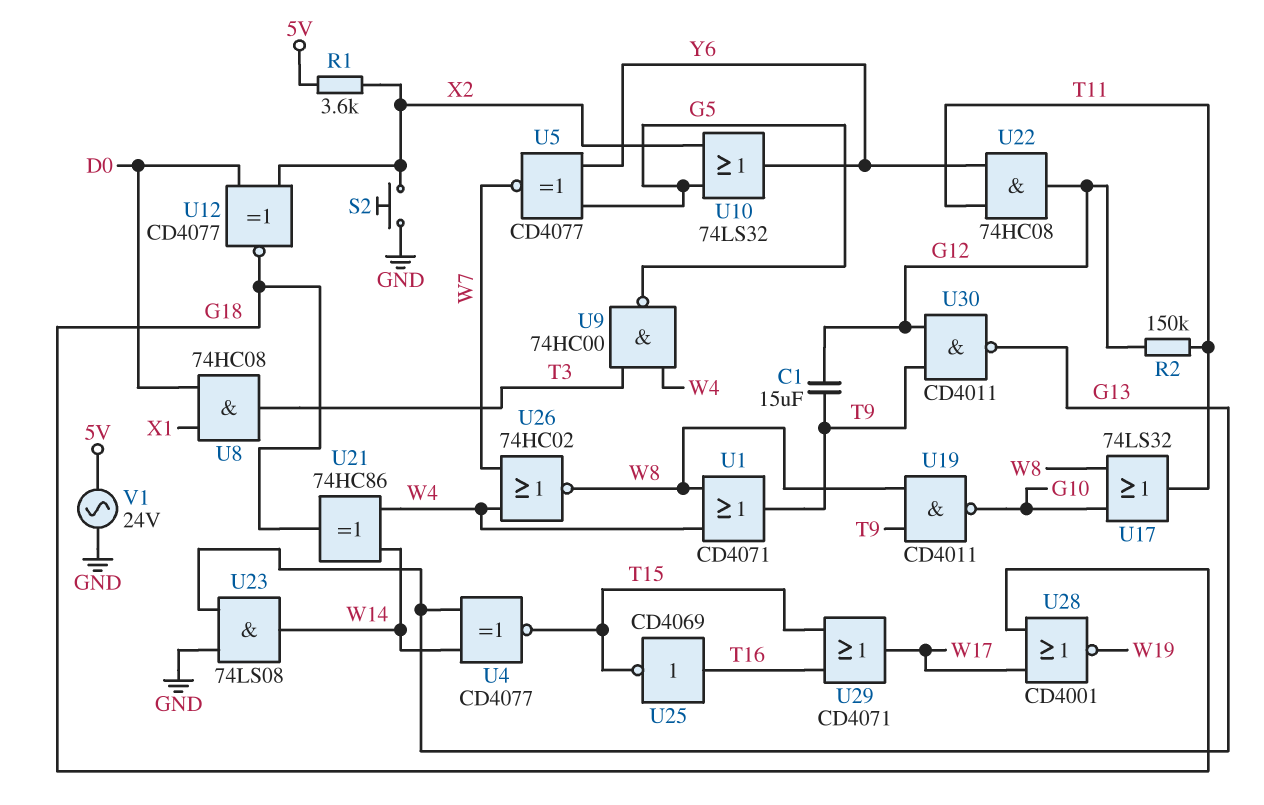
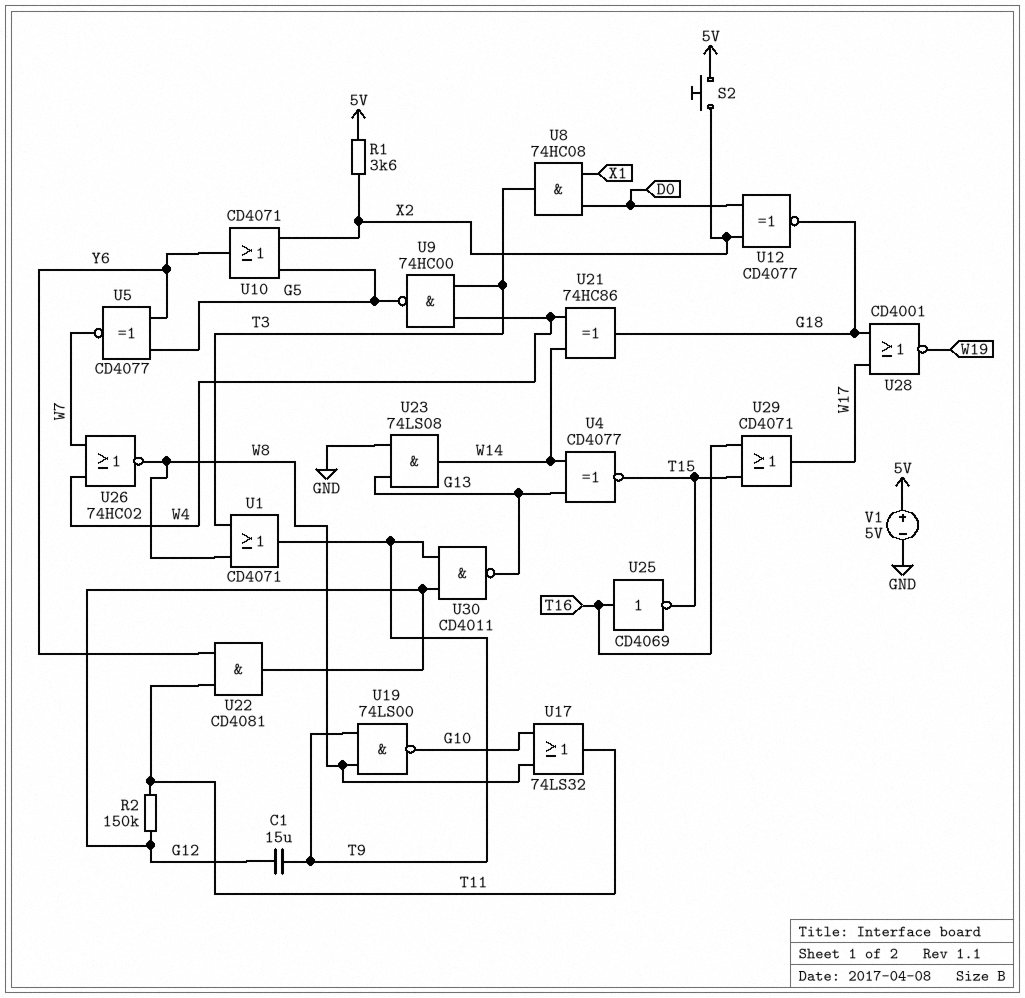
S2: button (GND, X2) -> button (5V, X2)
U1: OR CD4071 (in W4, in W8, out T9) -> OR CD4071 (in T3, in W8, out T9)
U10: OR 74LS32 (in G5, in X2, out Y6) -> OR CD4071 (in G5, in X2, out Y6)
U19: NAND CD4011 (in T9, in W8, out G10) -> NAND 74LS00 (in T9, in W8, out G10)
U22: AND 74HC08 (in T11, in Y6, out G12) -> AND CD4081 (in T11, in Y6, out G12)
V1: AC 24V (5V, GND) -> 5V (plus 5V, minus GND)

